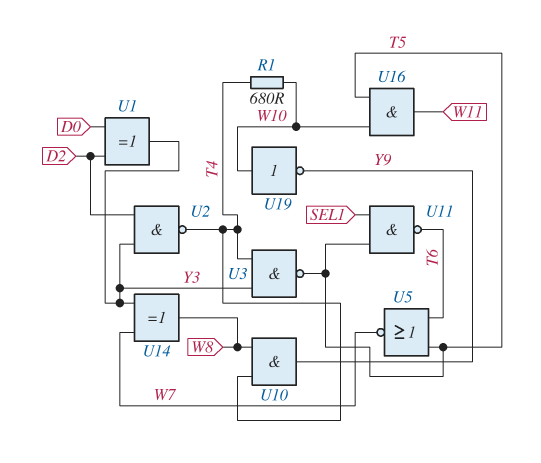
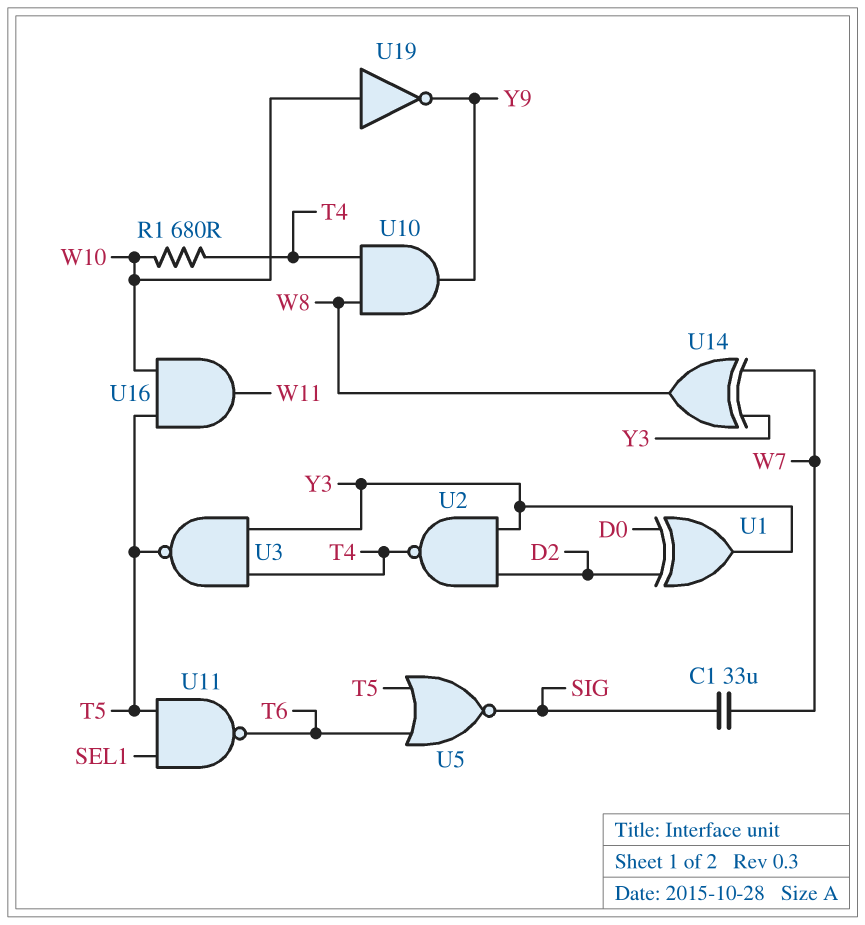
C1: none -> 33uF (SIG, W7)
U5: NOR (in T5, in T6, out W7) -> NOR (in T5, in T6, out SIG)

